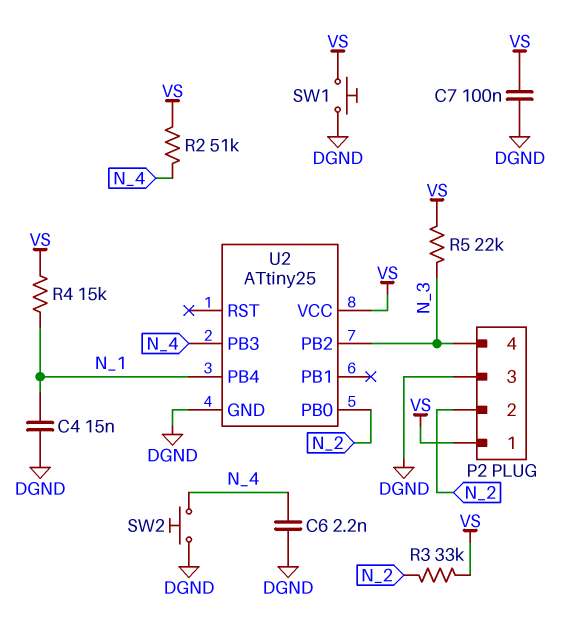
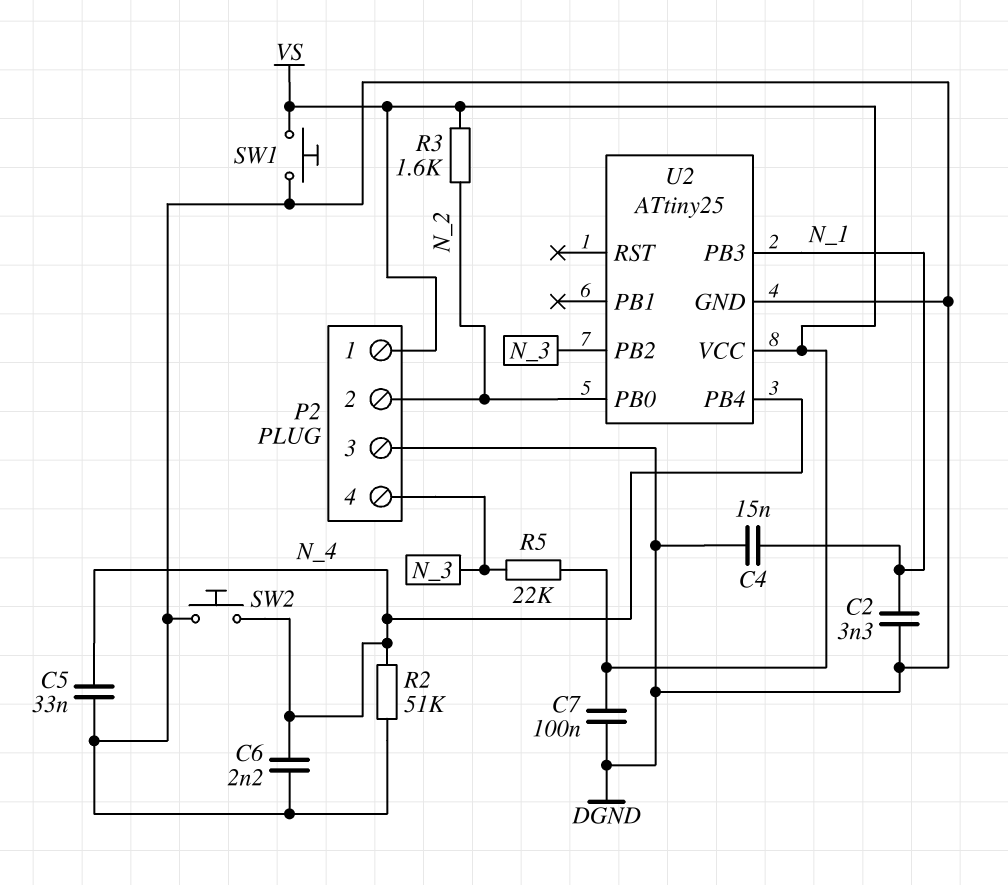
C2: none -> 3.3nF (DGND, N_1)
C5: none -> 33nF (DGND, N_4)
R2: 51k (N_4, VS) -> 51k (DGND, N_4)
R3: 33k (N_2, VS) -> 1.6k (N_2, VS)
R4: 15k (N_1, VS) -> none
U2 pin PB3: N_4 -> N_1
U2 pin PB4: N_1 -> N_4

